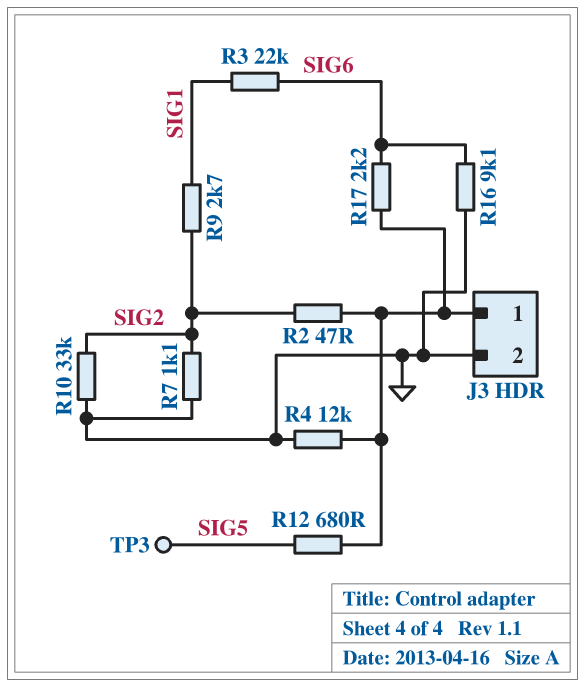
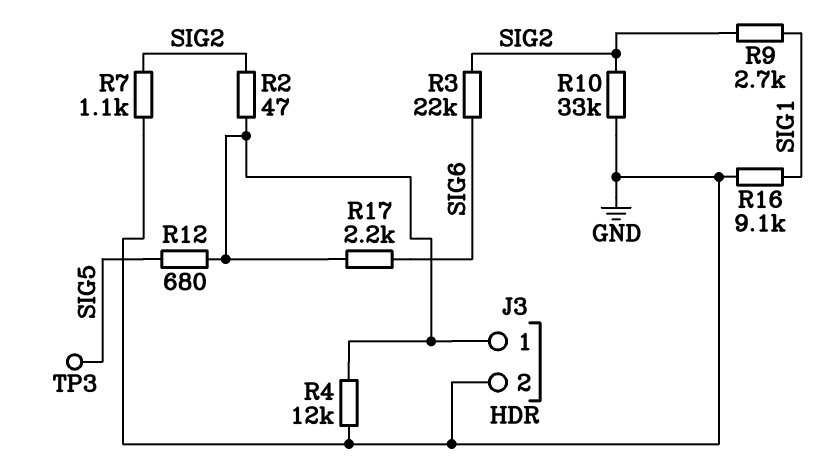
R3: 22k (SIG1, SIG6) -> 22k (SIG2, SIG6)
R16: 9.1k (GND, SIG6) -> 9.1k (GND, SIG1)

